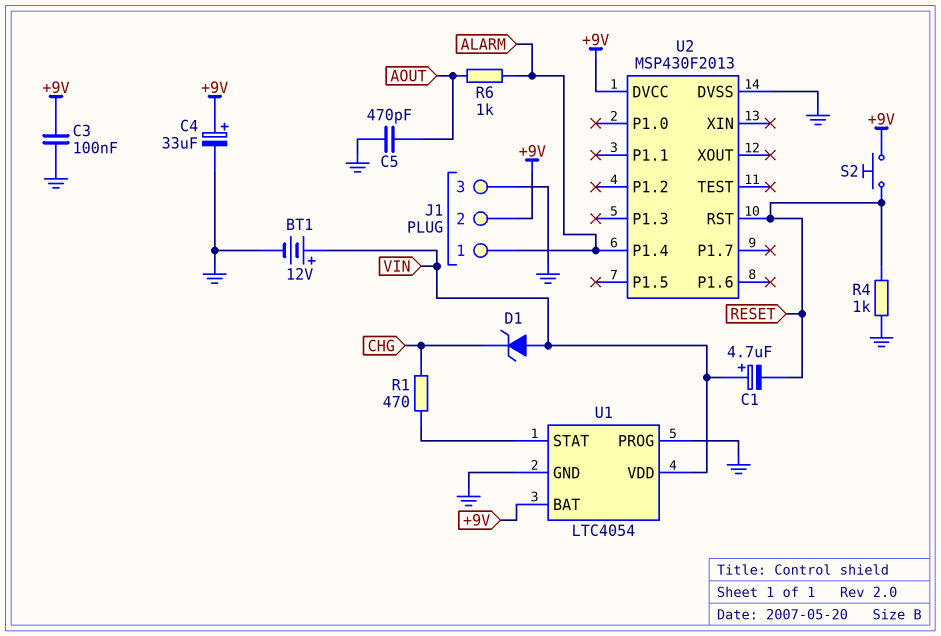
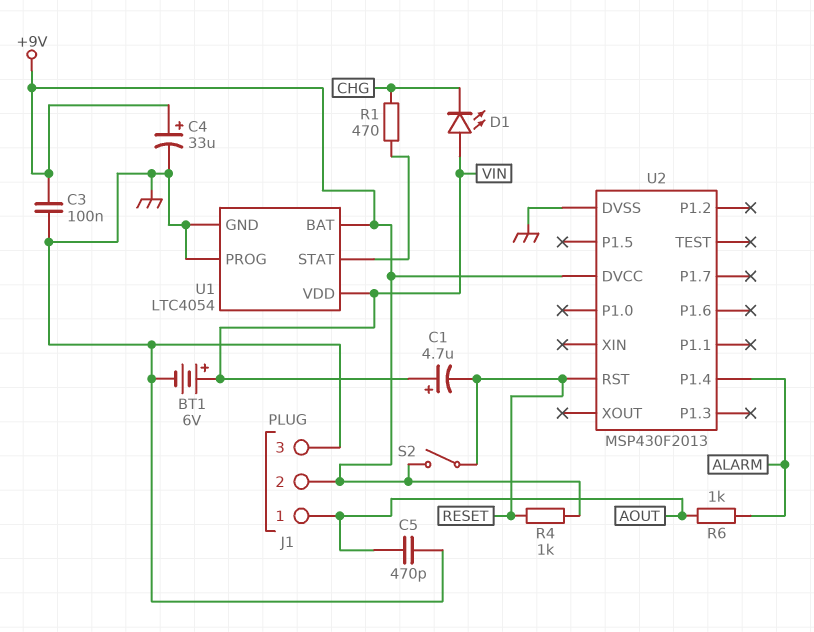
BT1: 12V (plus VIN, minus GND) -> 6V (plus VIN, minus GND)
D1: zener (A VIN, K CHG) -> LED (A VIN, K CHG)
J1 pin 1: ALARM -> AOUT
R4: 1k (GND, RESET) -> 1k (+9V, RESET)
S2: button (+9V, RESET) -> switch (+9V, RESET)

